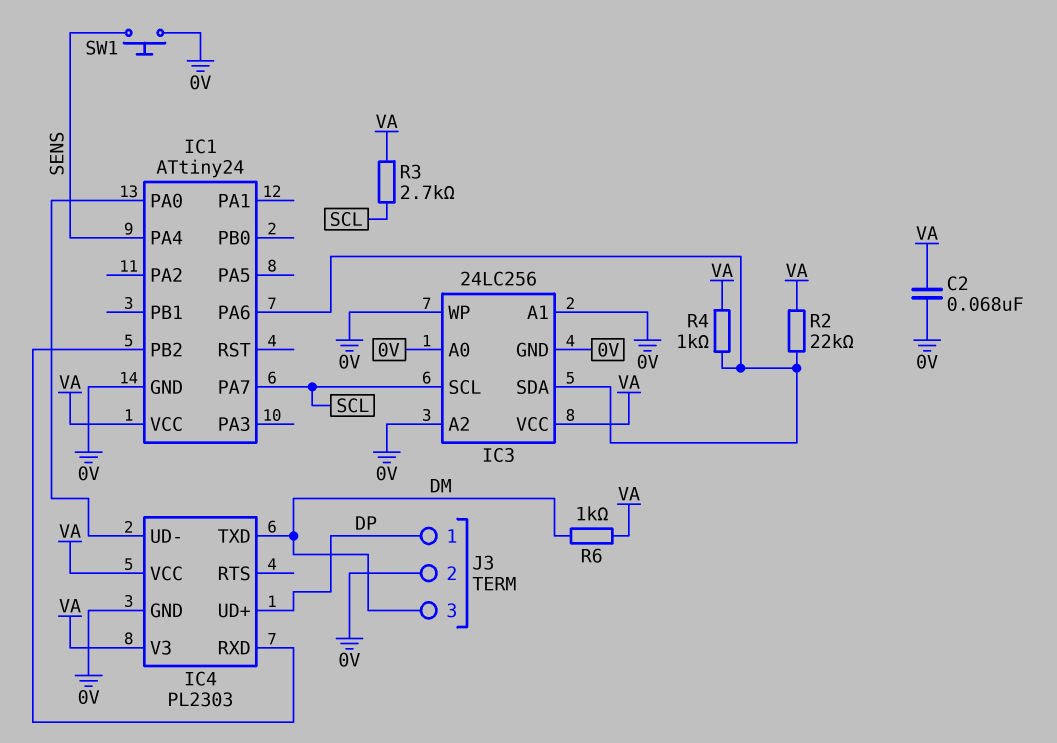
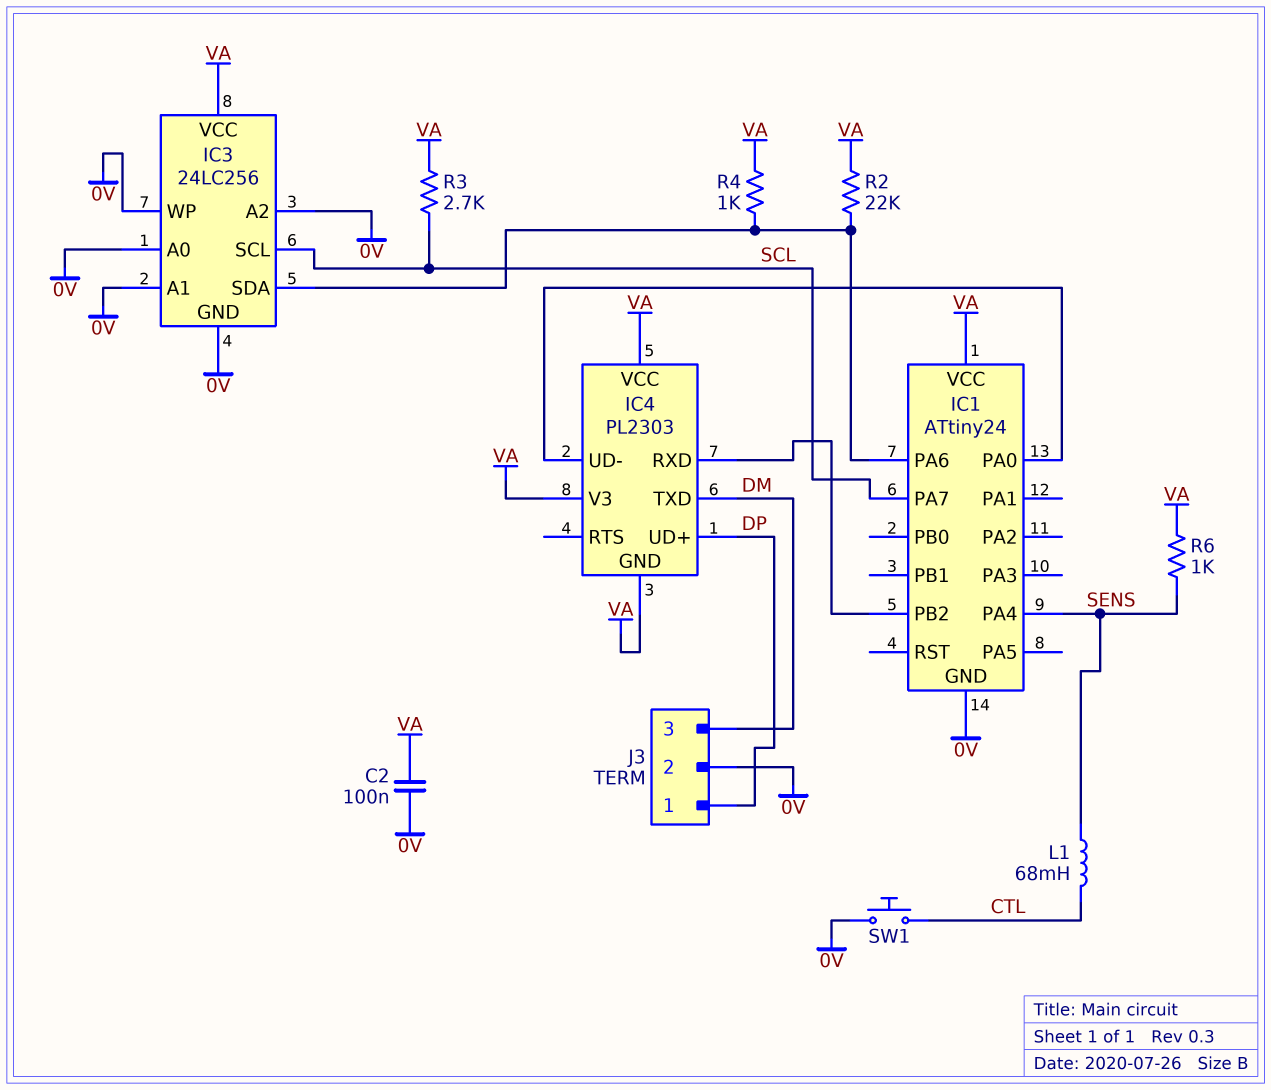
C2: 68nF (0V, VA) -> 100nF (0V, VA)
IC4 pin GND: 0V -> VA
L1: none -> 68mH (CTL, SENS)
R6: 1k (DM, VA) -> 1k (SENS, VA)
SW1: button (0V, SENS) -> button (0V, CTL)

